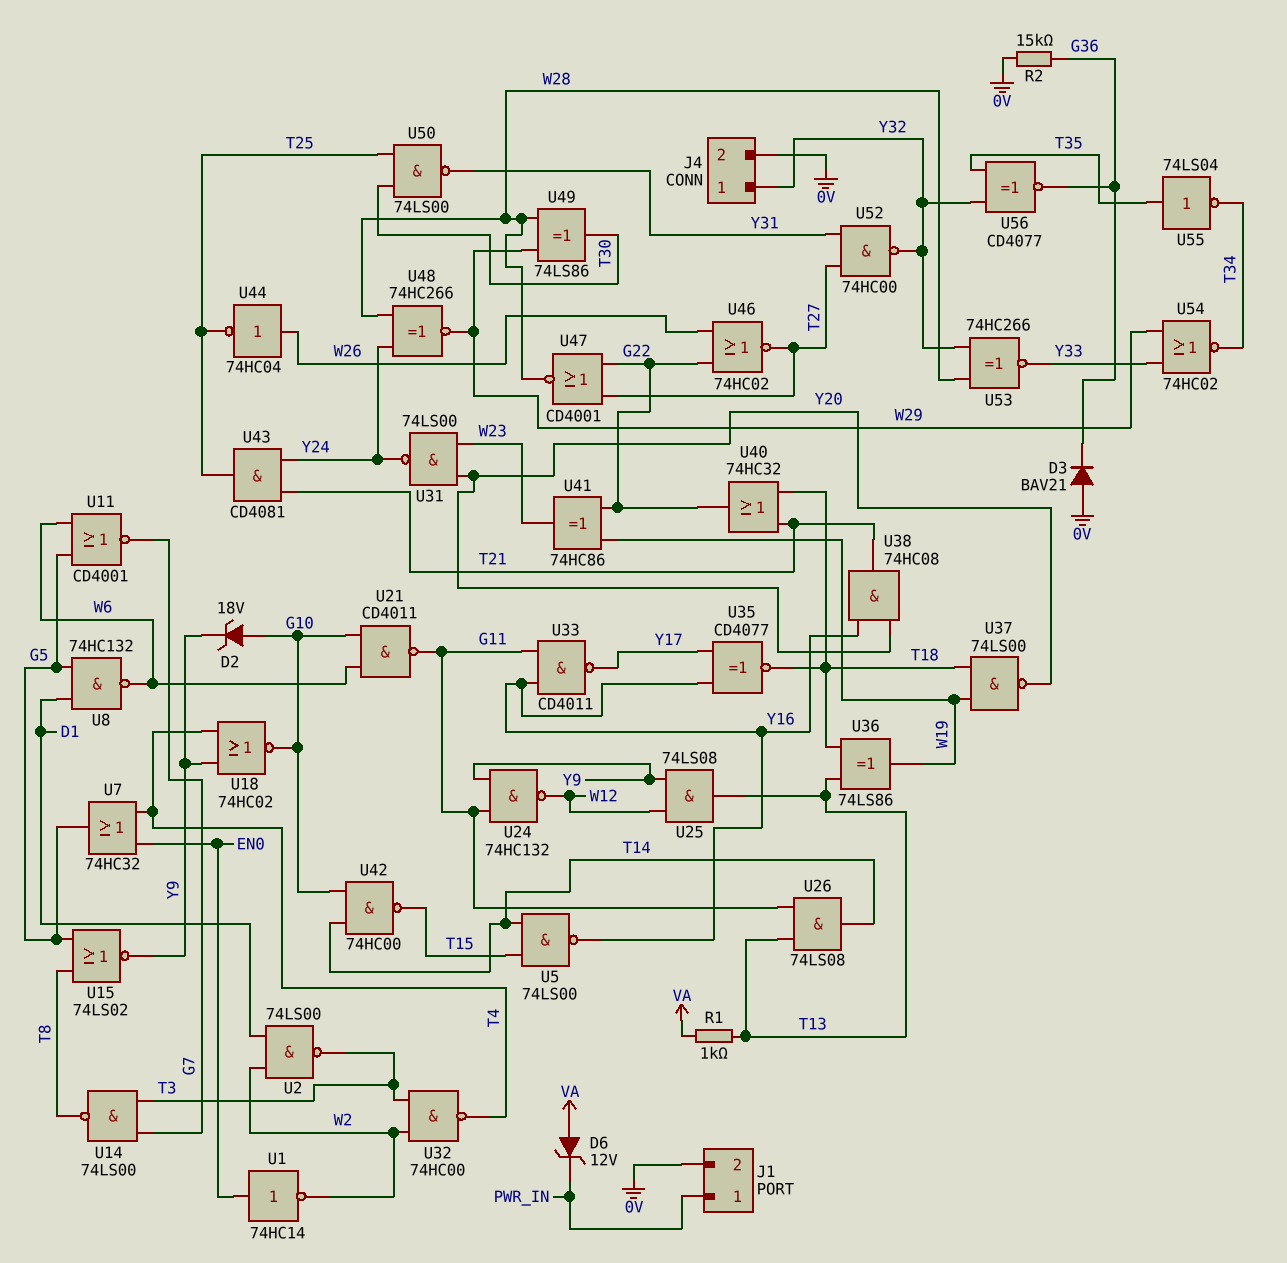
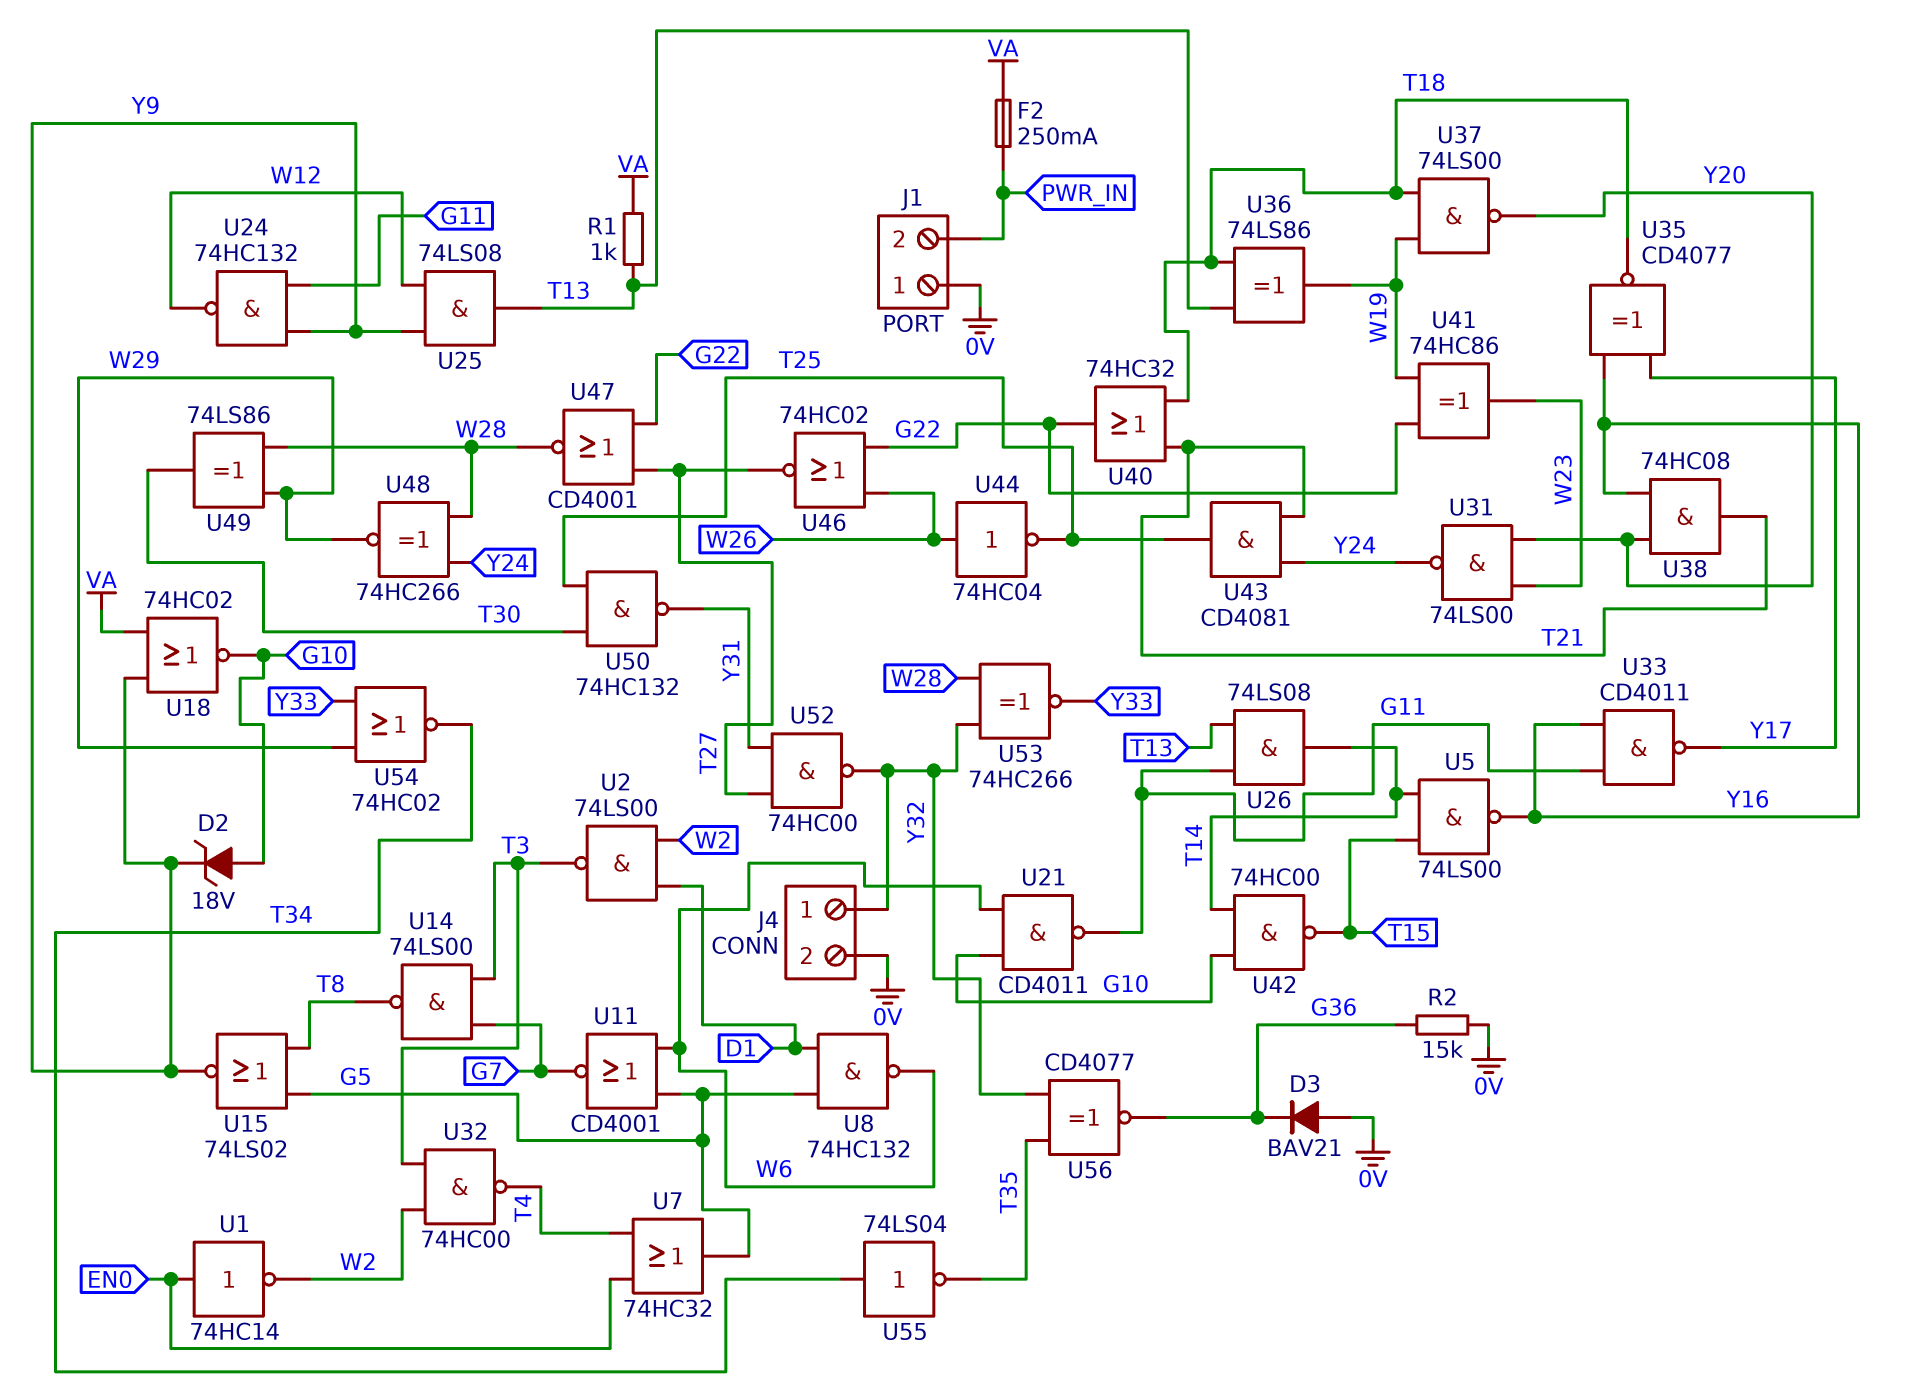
D6: zener 12V (A VA, K PWR_IN) -> none
F2: none -> 250mA (PWR_IN, VA)
J1 pin 1: PWR_IN -> 0V
J1 pin 2: 0V -> PWR_IN
U18: NOR 74HC02 (in T4, in Y9, out G10) -> NOR 74HC02 (in VA, in Y9, out G10)
U50: NAND 74LS00 (in T25, in T30, out Y31) -> NAND 74HC132 (in T25, in T30, out Y31)
U55: NOT 74LS04 (in T35, out T34) -> NOT 74LS04 (in T34, out T35)

